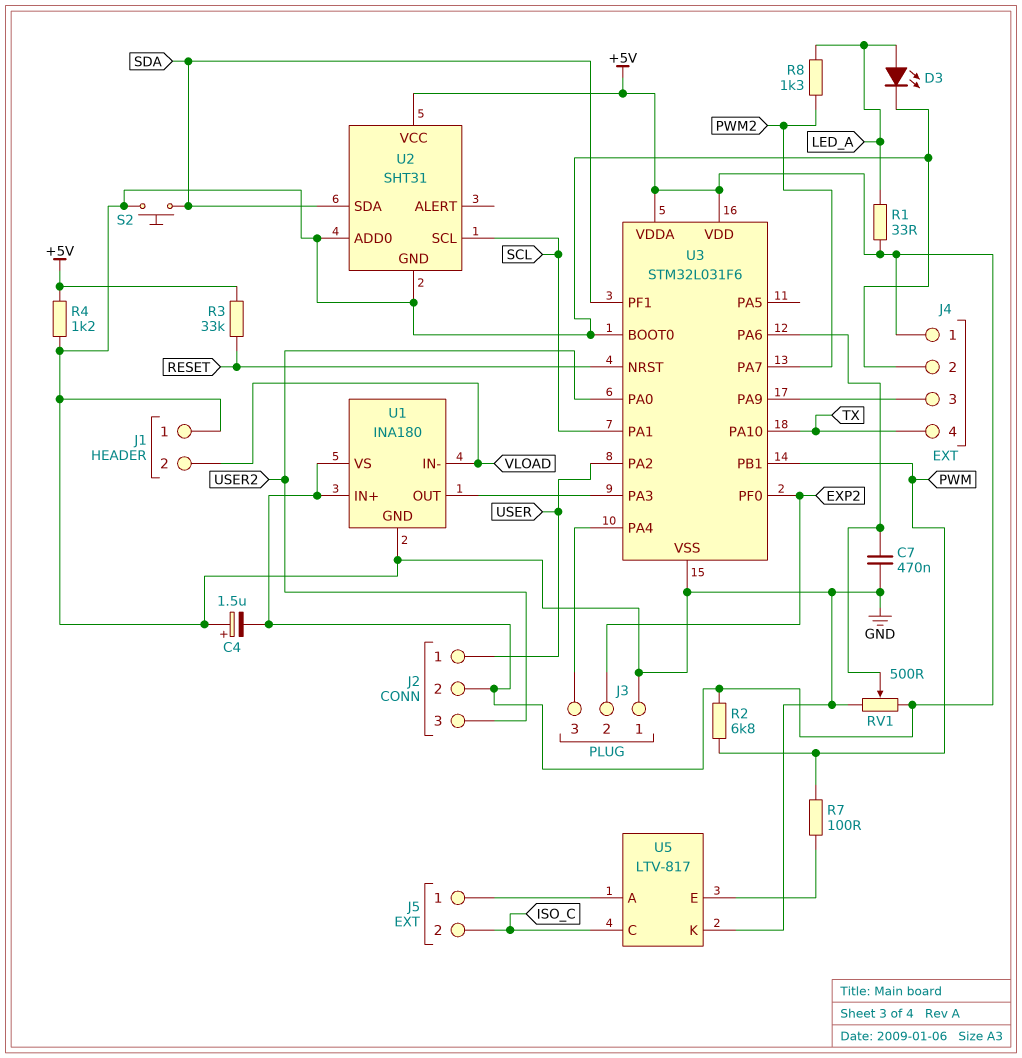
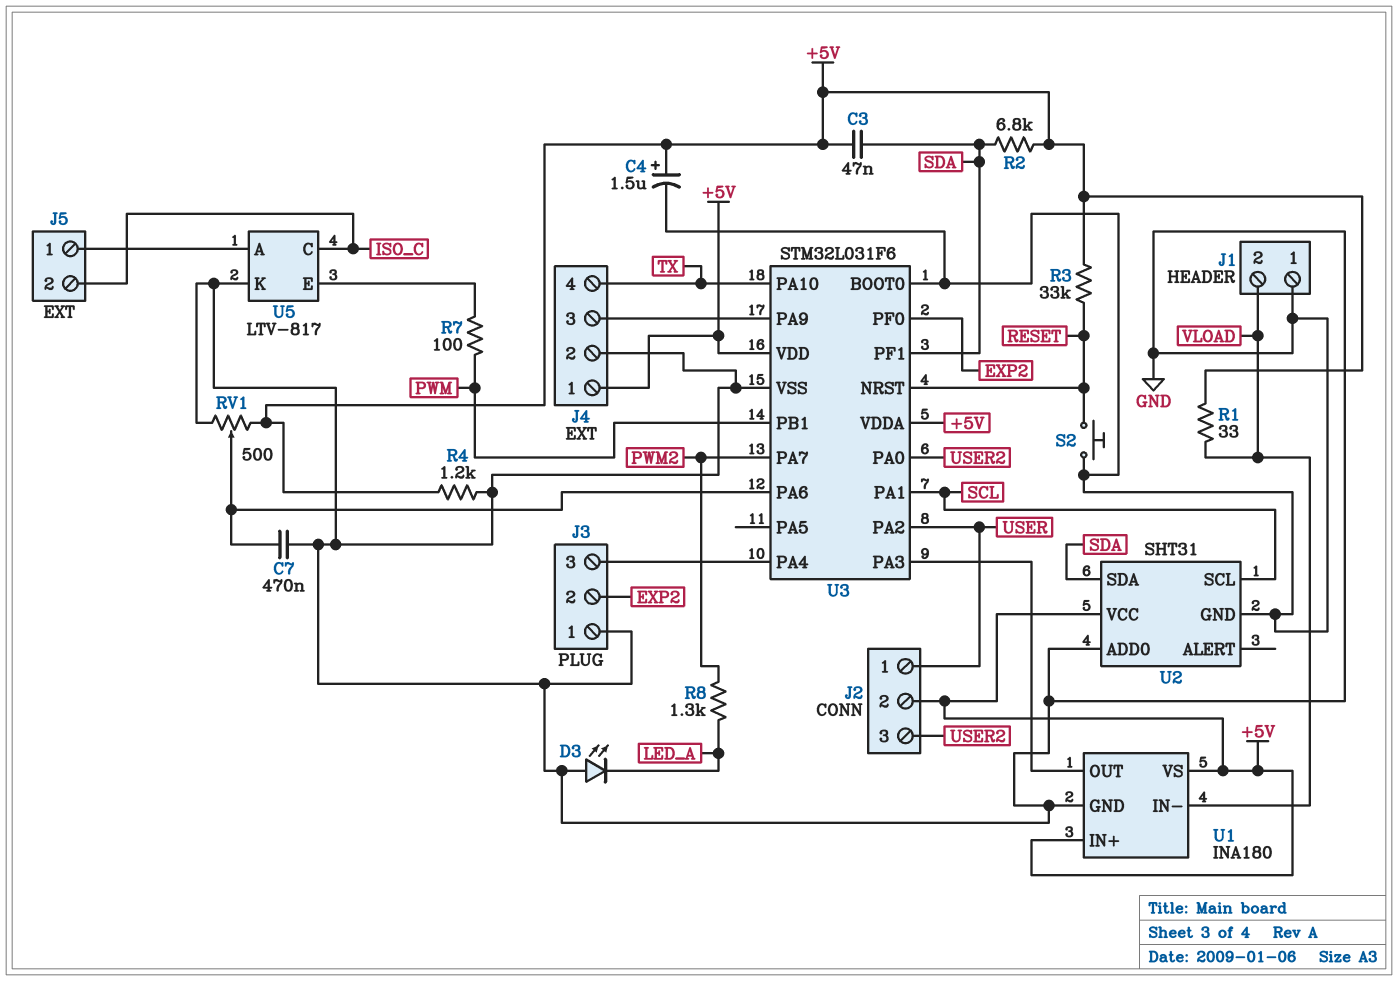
C3: none -> 47nF (+5V, SDA)
C4: 1.5uF (plus GND, minus +5V) -> 1.5uF (plus +5V, minus GND)
D3: LED (A LED_A, K GND) -> LED (A GND, K LED_A)
R1: 33 (+5V, LED_A) -> 33 (+5V, VLOAD)
R2: 6.8k (+5V, PWM) -> 6.8k (+5V, SDA)
S2: button (GND, SDA) -> button (GND, RESET)

